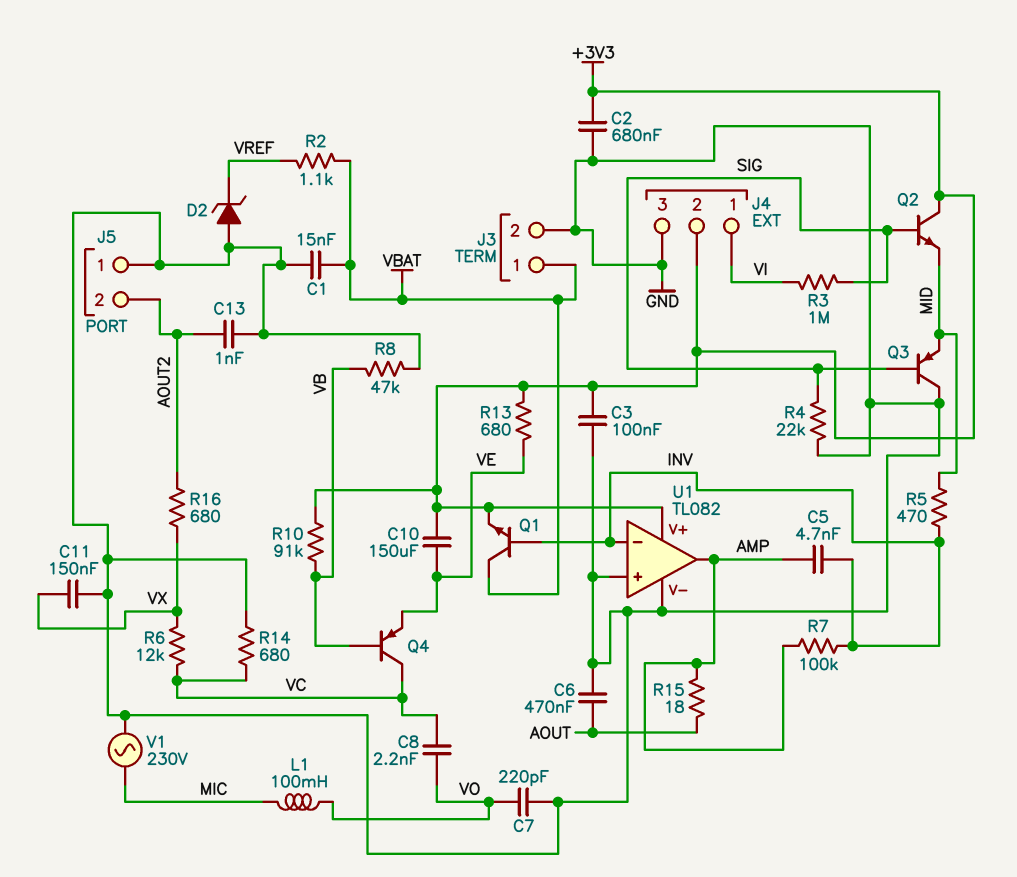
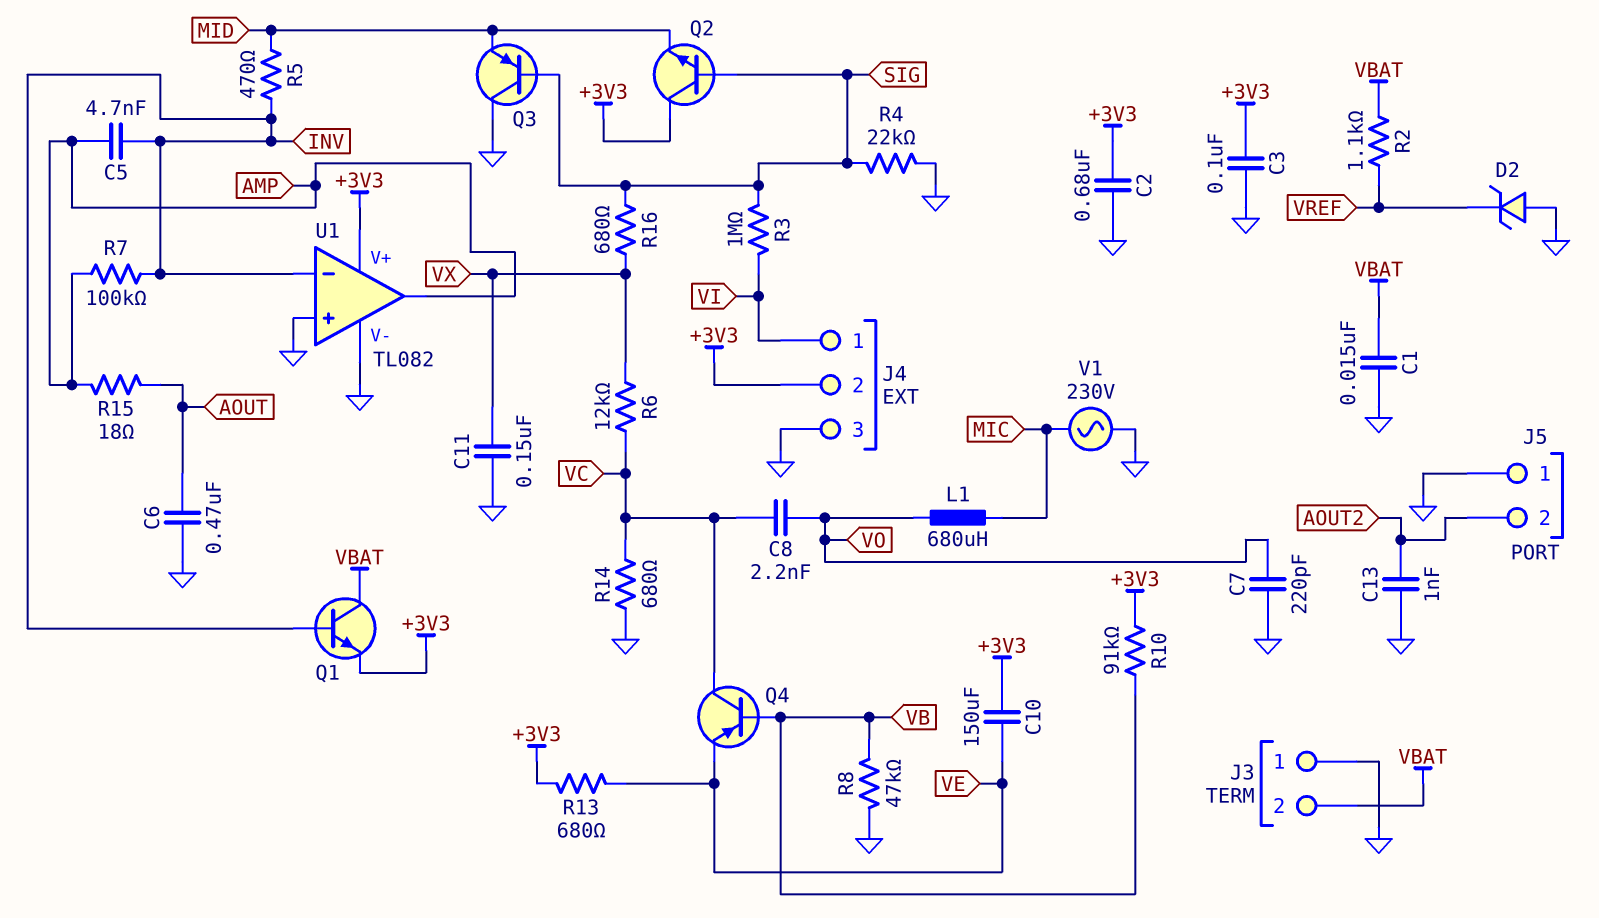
J3 pin 1: VBAT -> GND
J3 pin 2: GND -> VBAT
L1: 100mH (MIC, VO) -> 680uH (MIC, VO)
R16: 680 (AOUT2, VX) -> 680 (SIG, VX)

